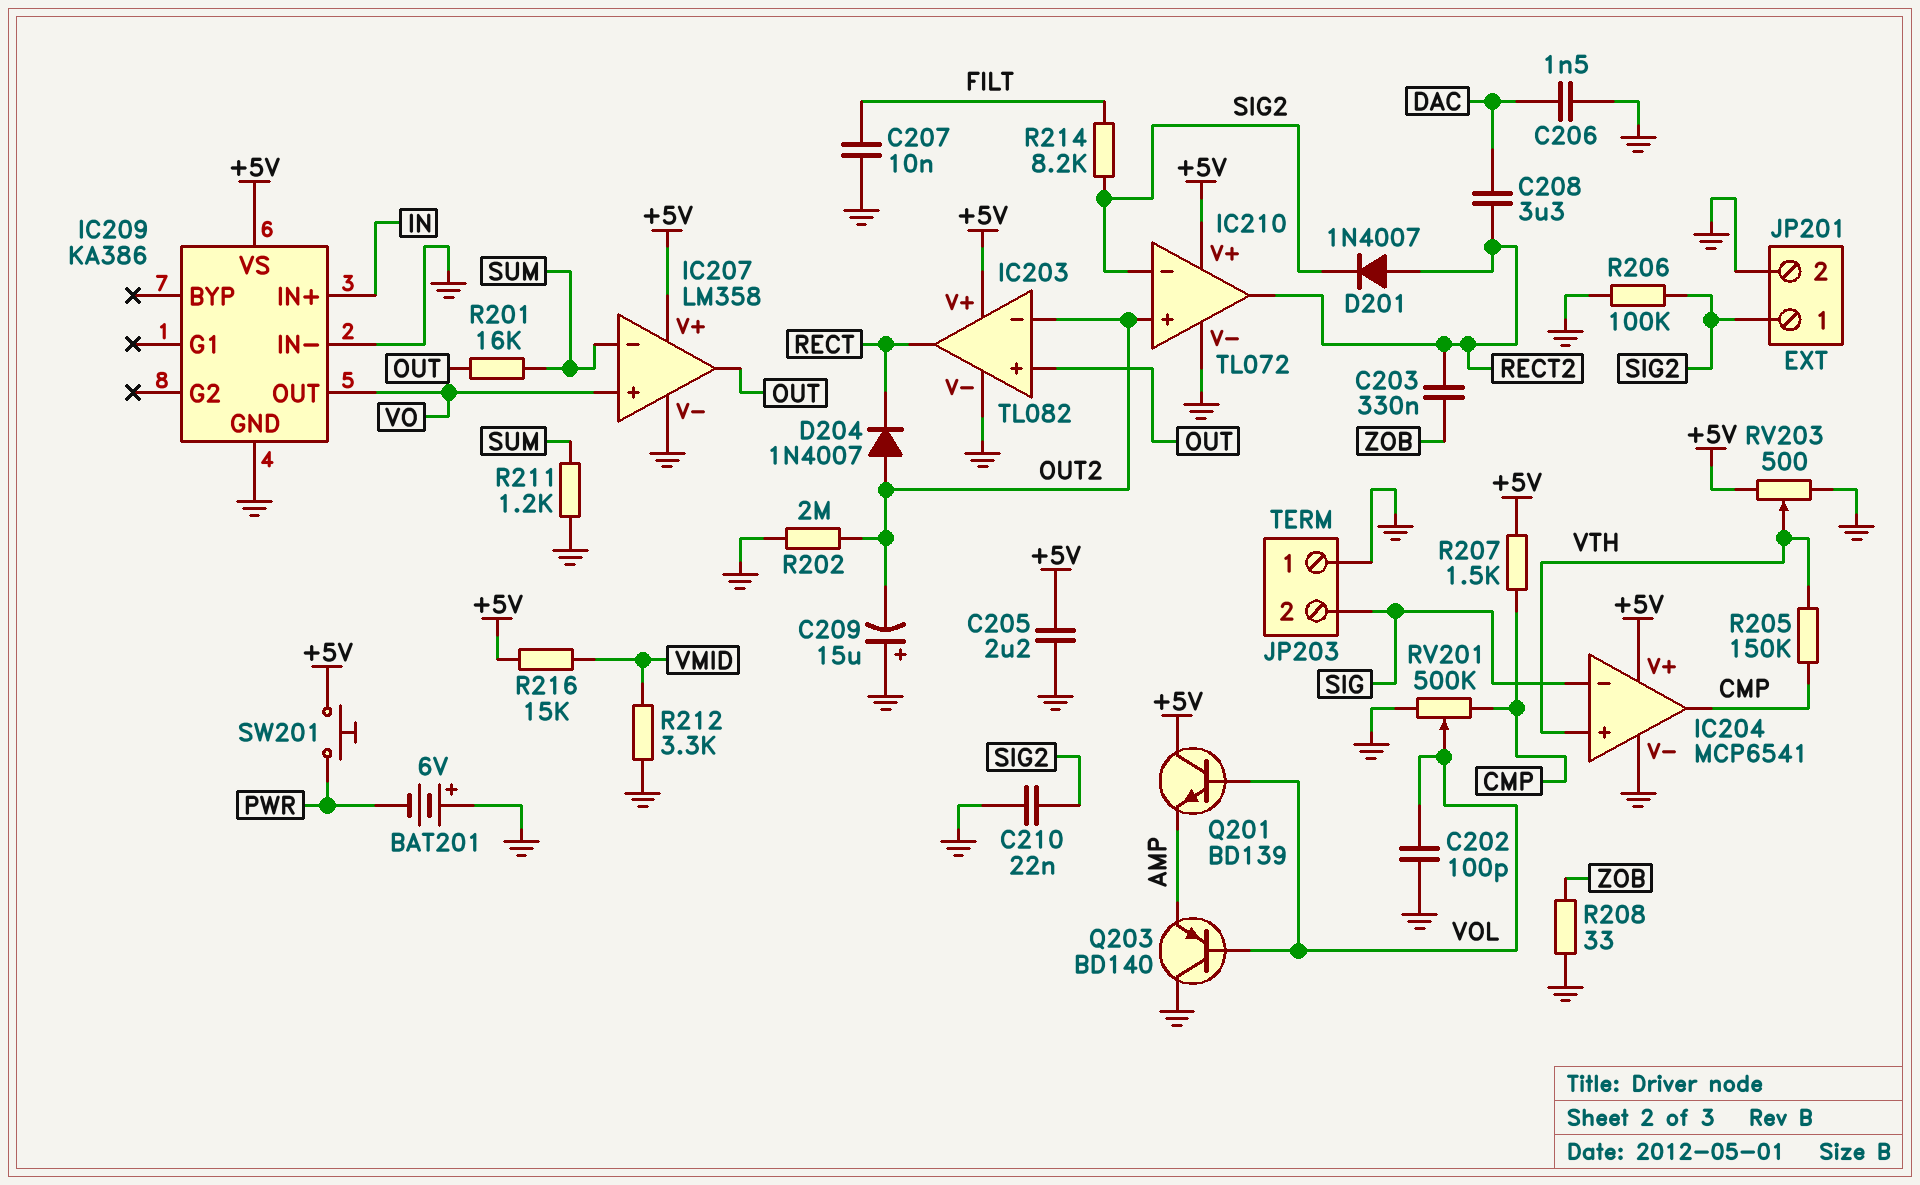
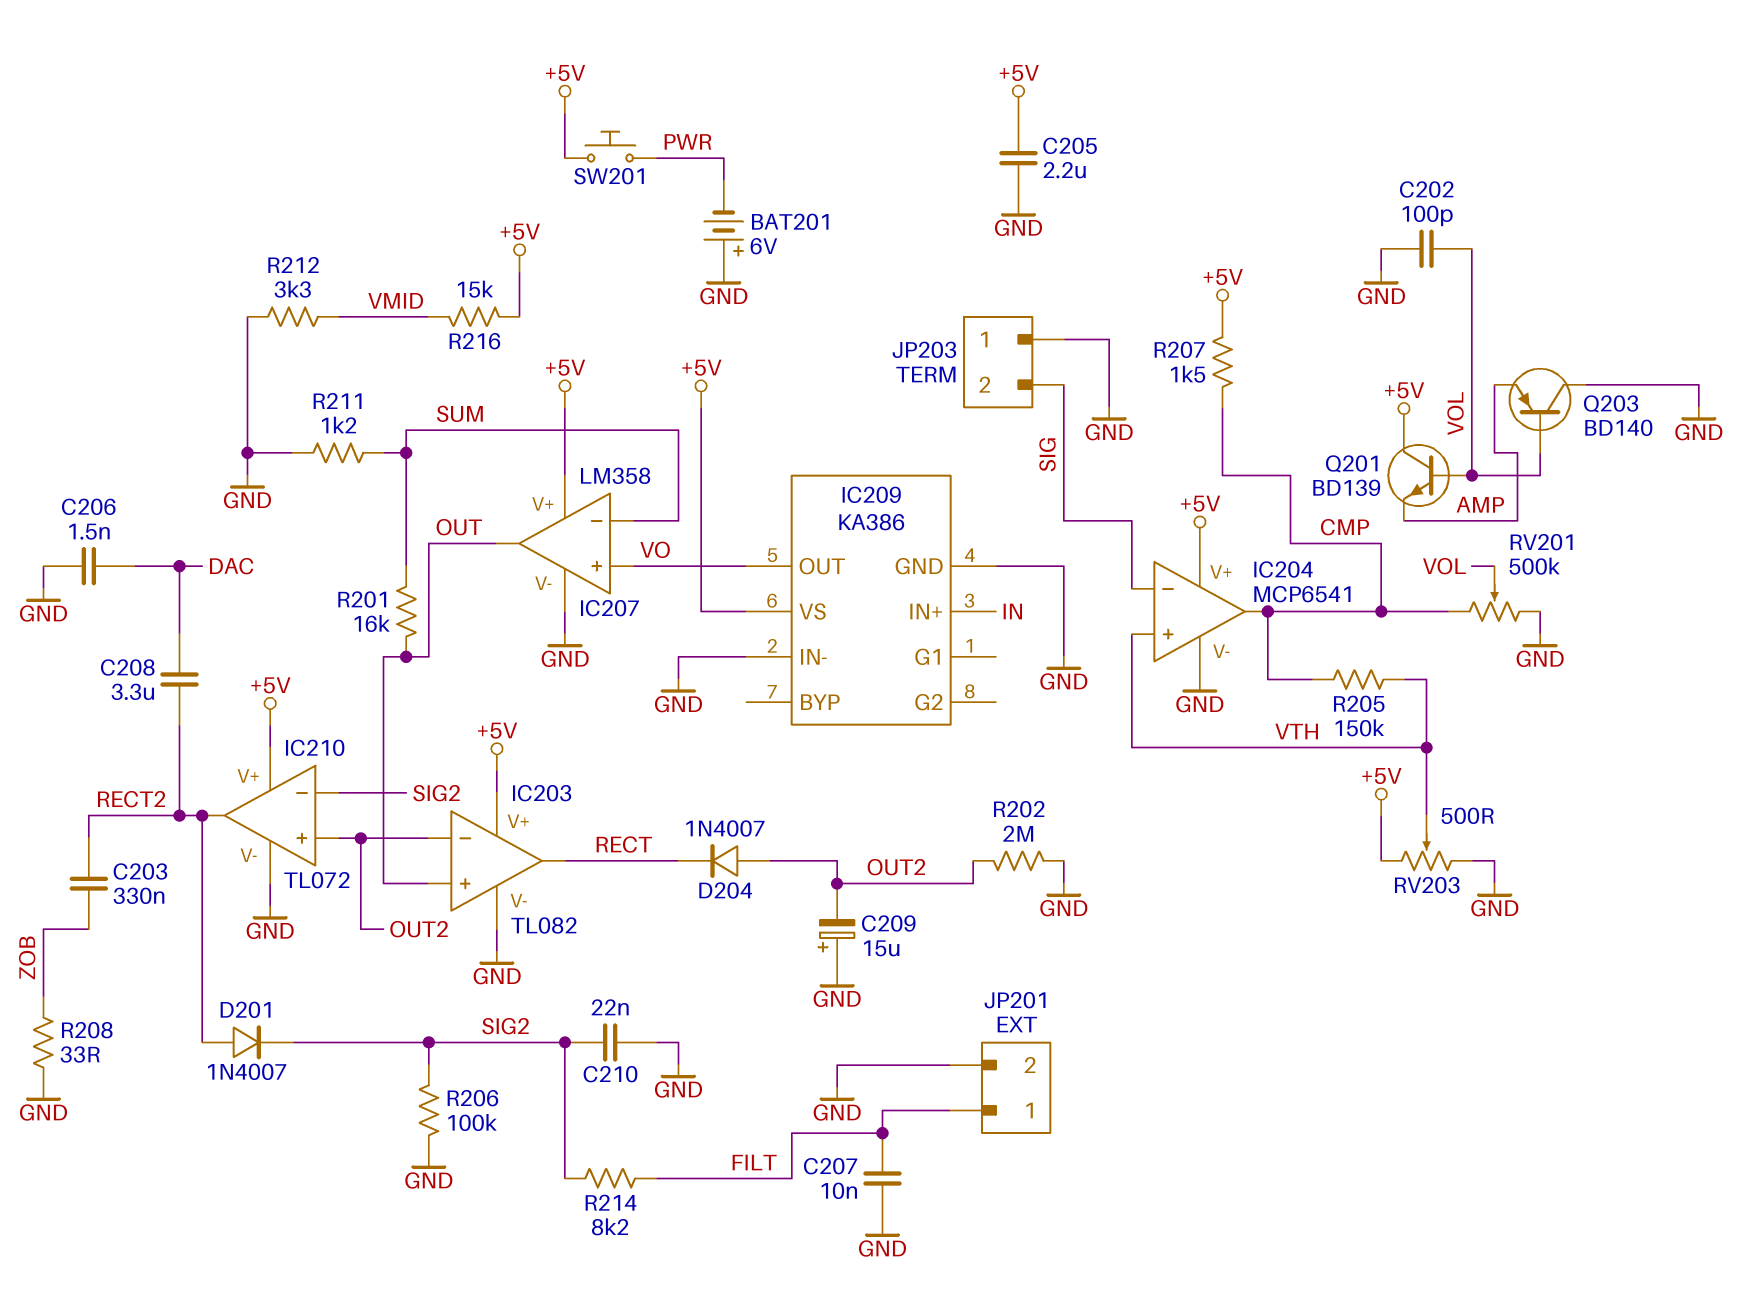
JP201 pin 1: SIG2 -> FILT

